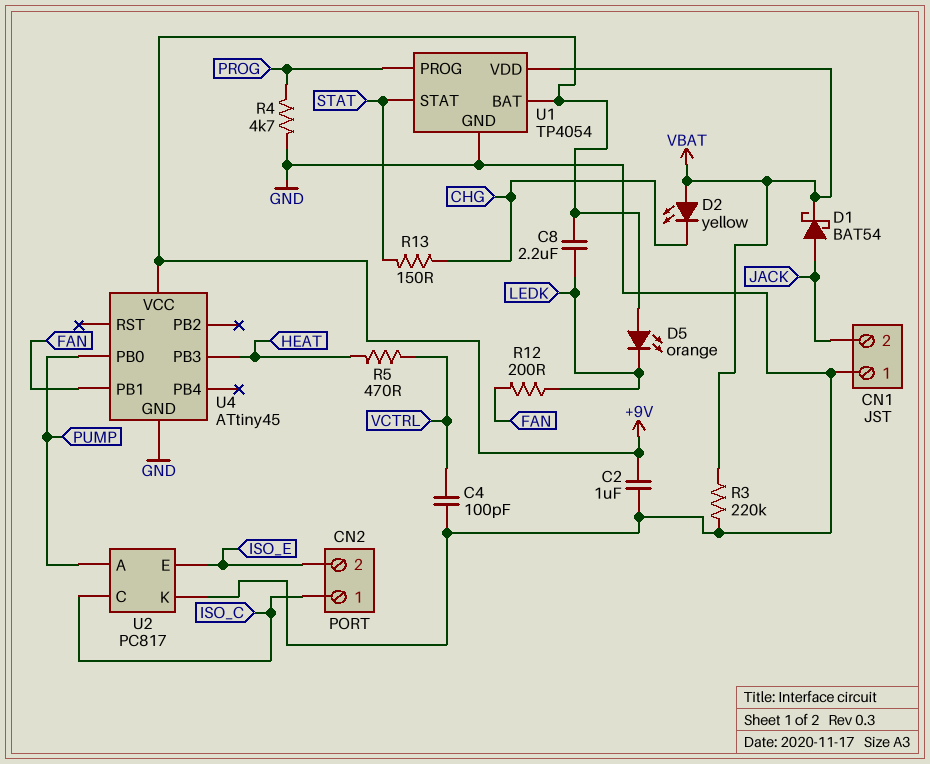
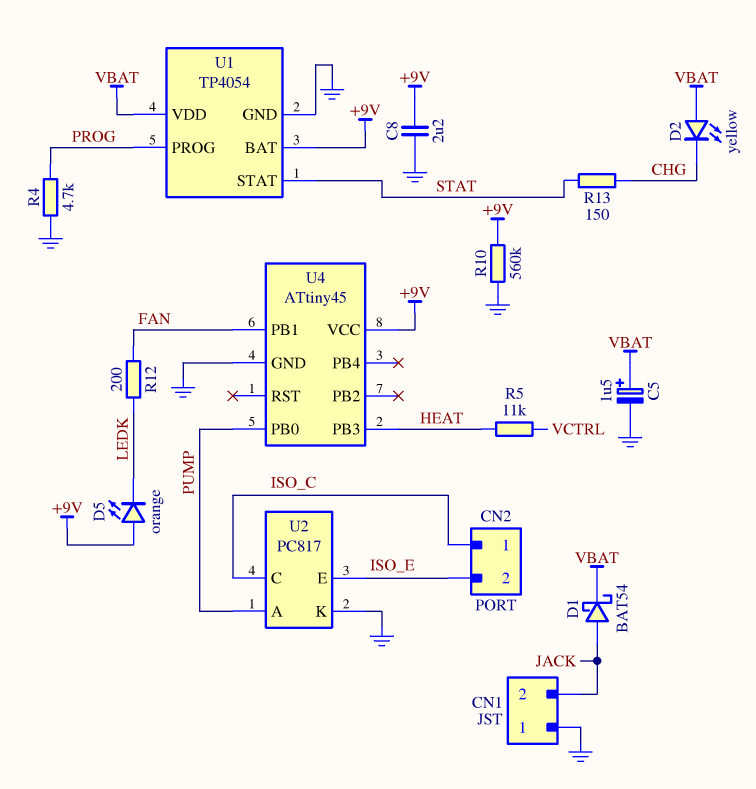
C2: 1uF (+9V, GND) -> none
C4: 100pF (GND, VCTRL) -> none
C5: none -> 1.5uF (plus VBAT, minus GND)
C8: 2.2uF (+9V, LEDK) -> 2.2uF (+9V, GND)
R3: 220k (GND, VBAT) -> none
R5: 470 (HEAT, VCTRL) -> 11k (HEAT, VCTRL)
R10: none -> 560k (+9V, GND)

